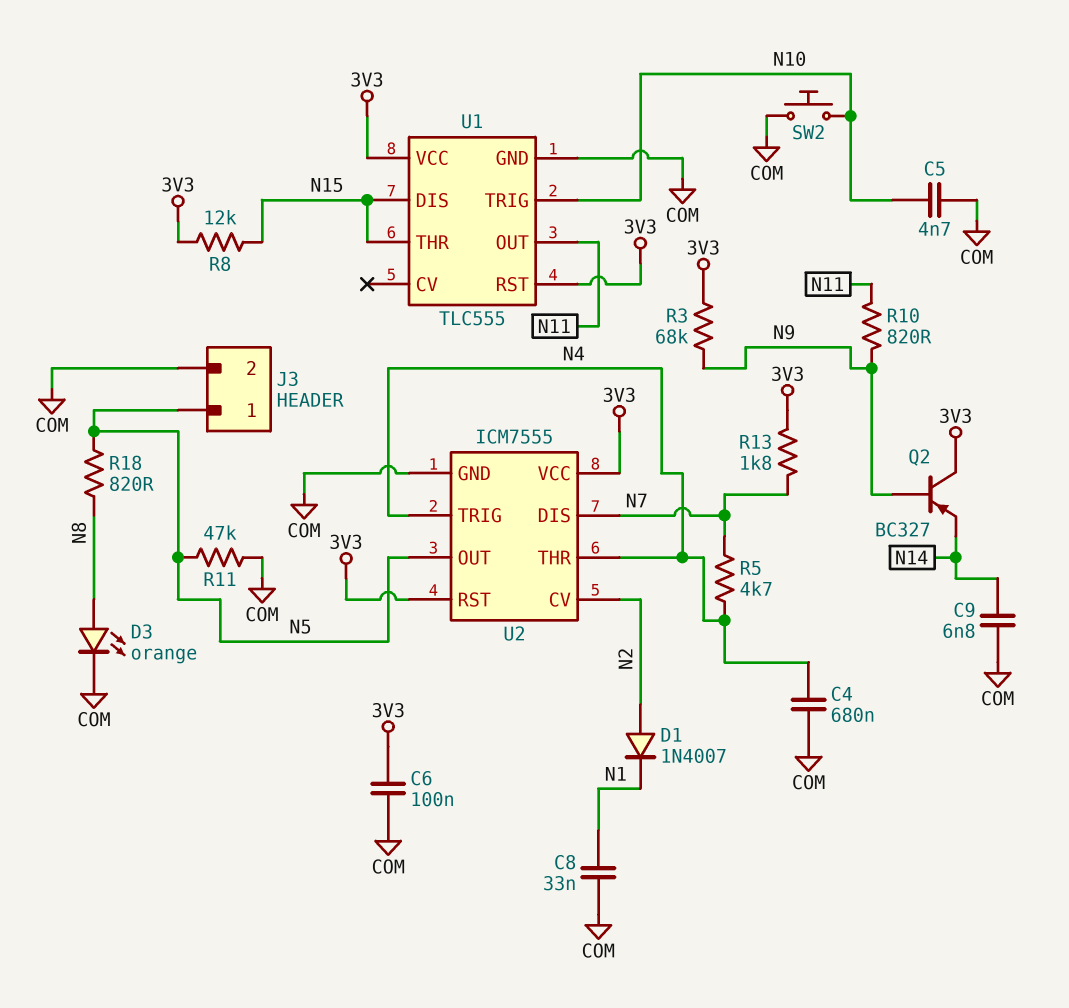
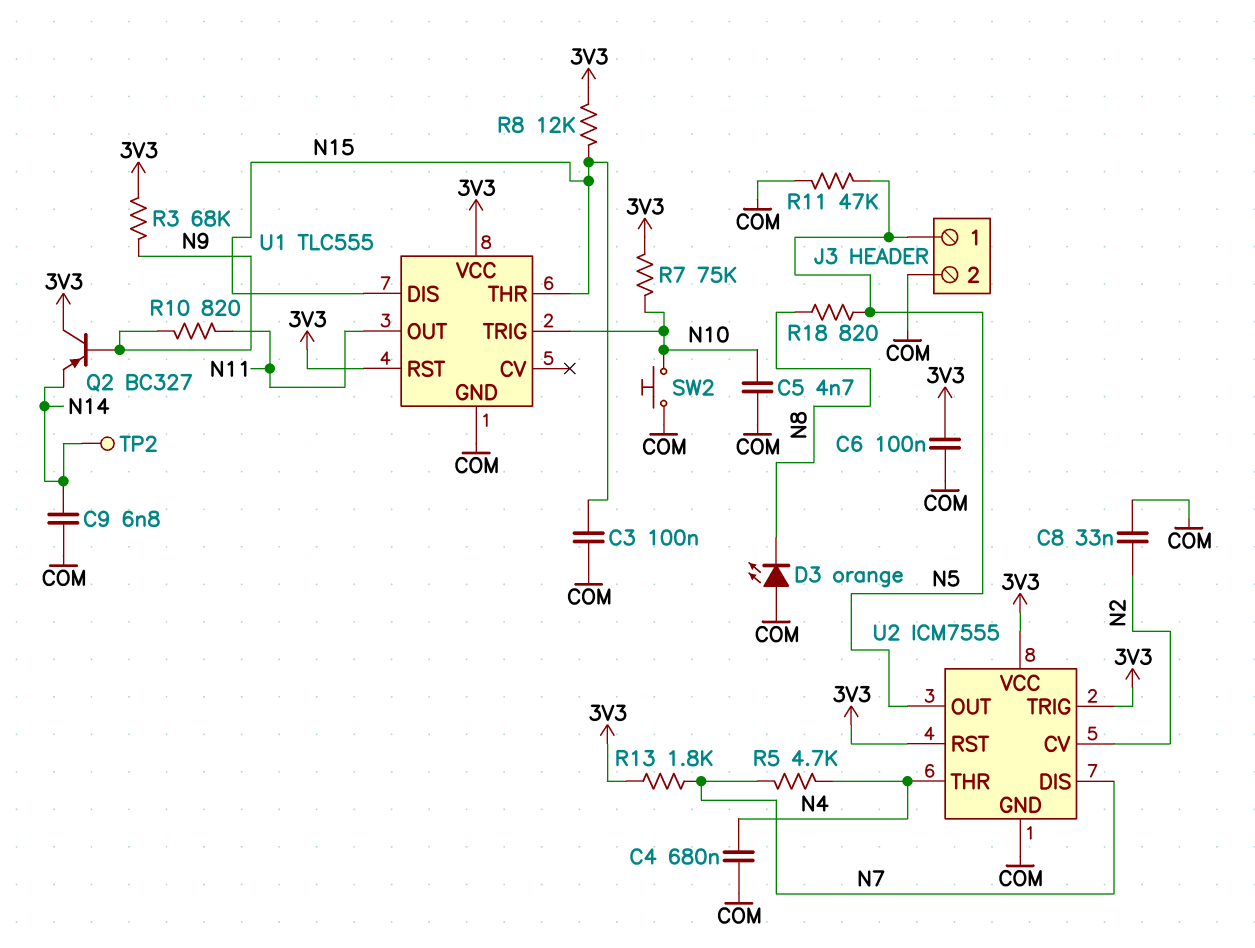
C3: none -> 100nF (COM, N15)
C8: 33nF (COM, N1) -> 33nF (COM, N2)
D1: diode 1N4007 (A N2, K N1) -> none
D3: LED orange (A N8, K COM) -> LED orange (A COM, K N8)
R7: none -> 75k (3V3, N10)
TP2: none -> test point (N14)
U2 pin TRIG: N4 -> 3V3

